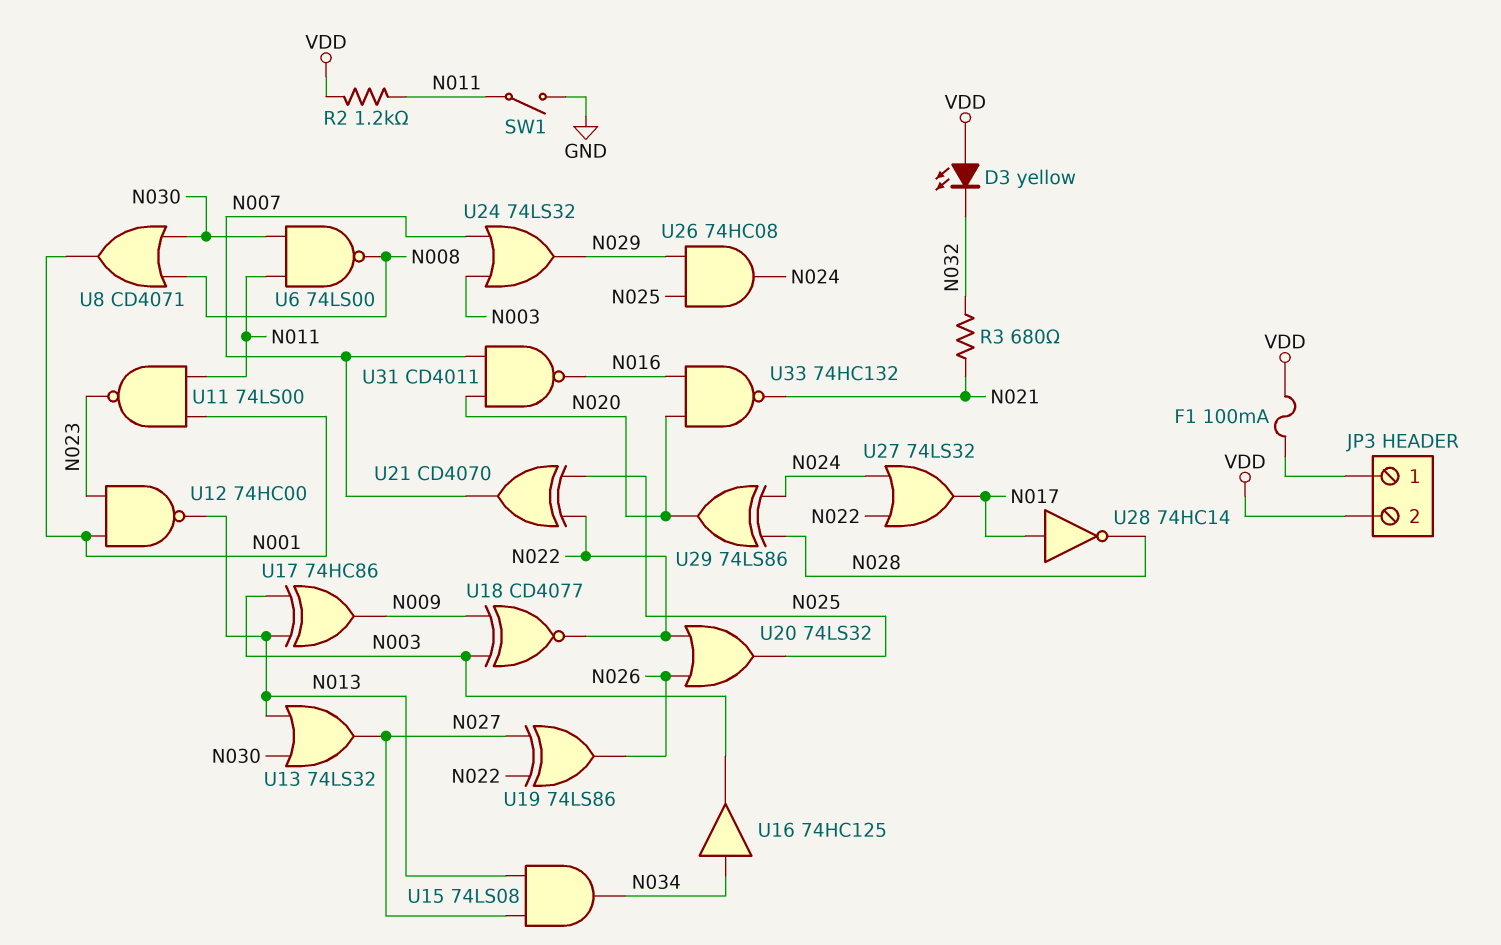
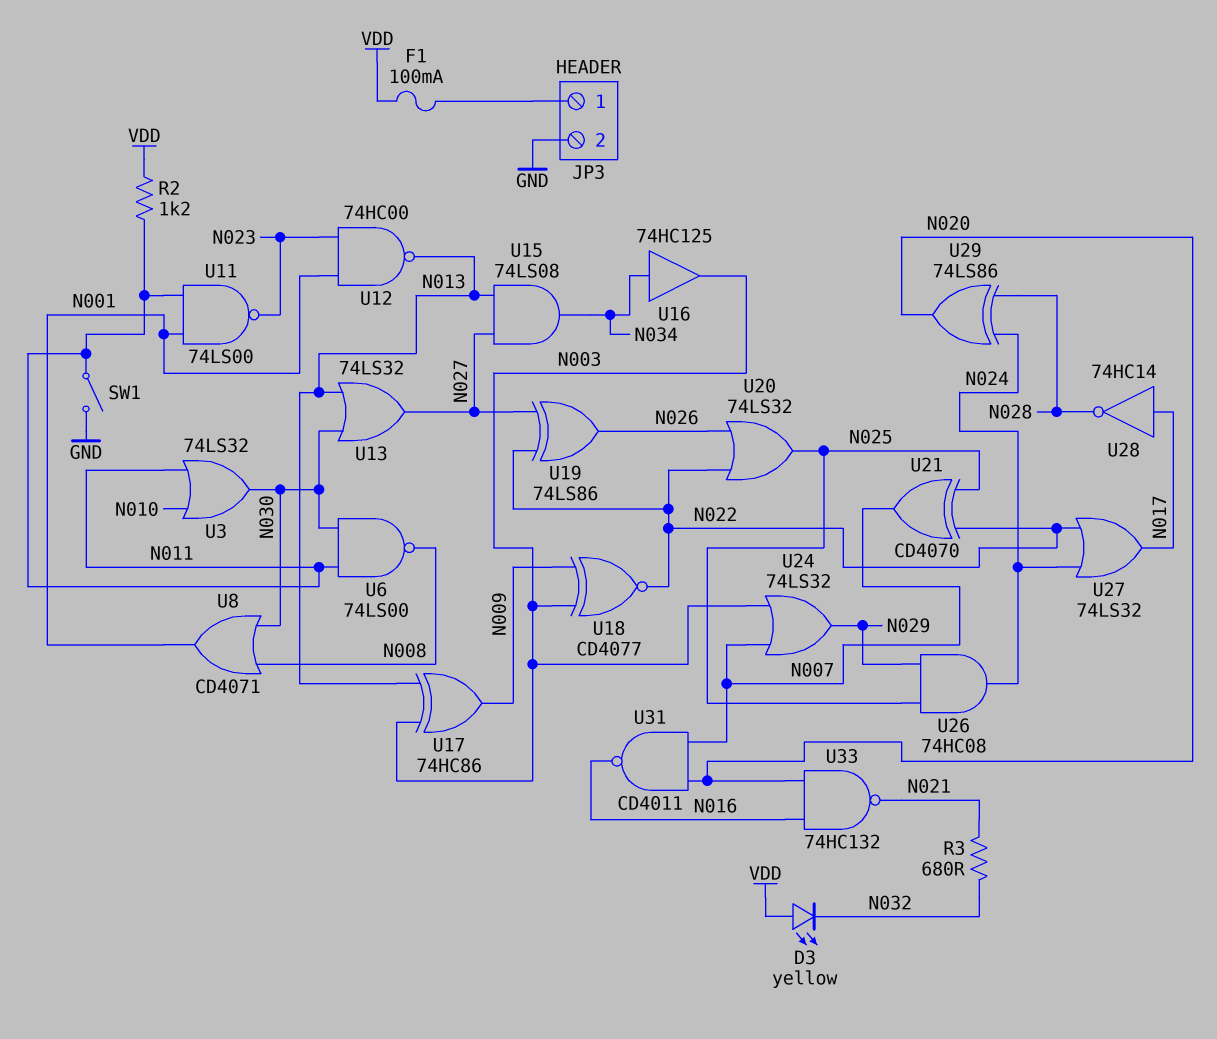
JP3 pin 2: VDD -> GND
U3: none -> OR 74LS32 (in N010, in N011, out N030)

